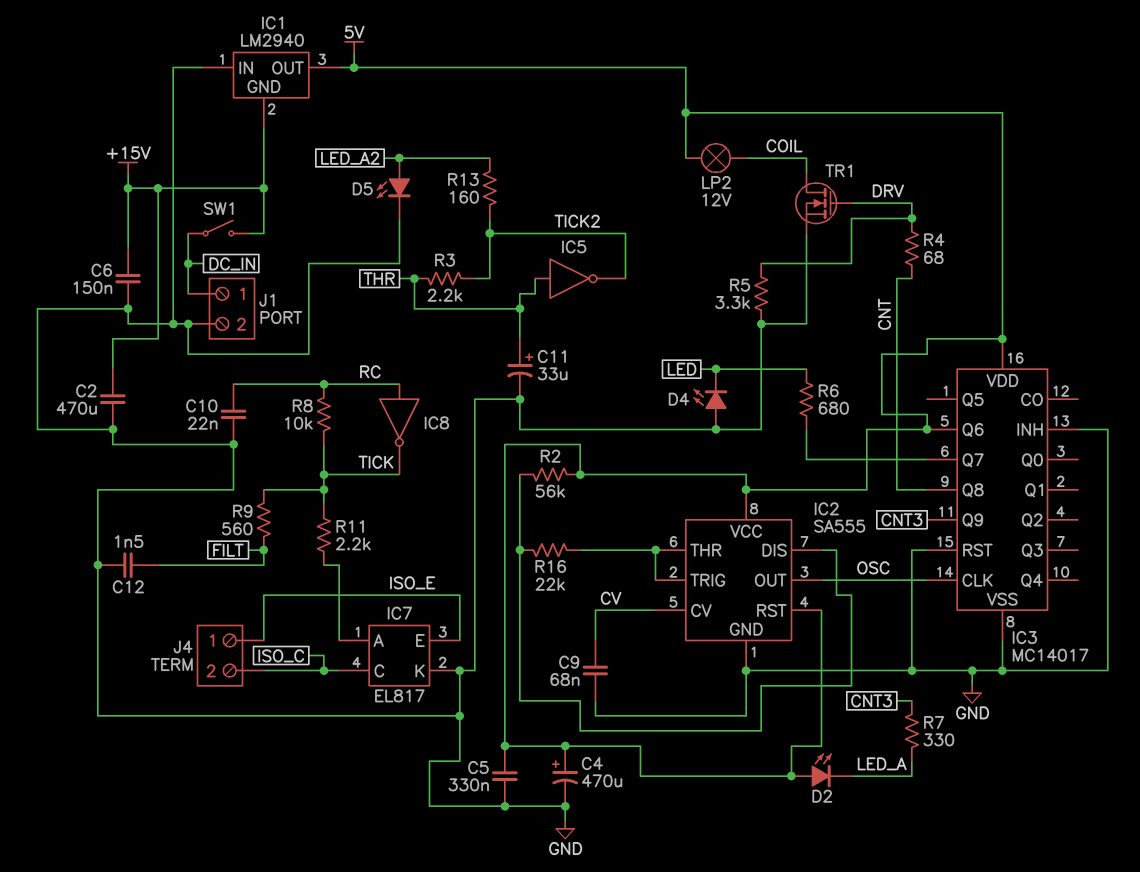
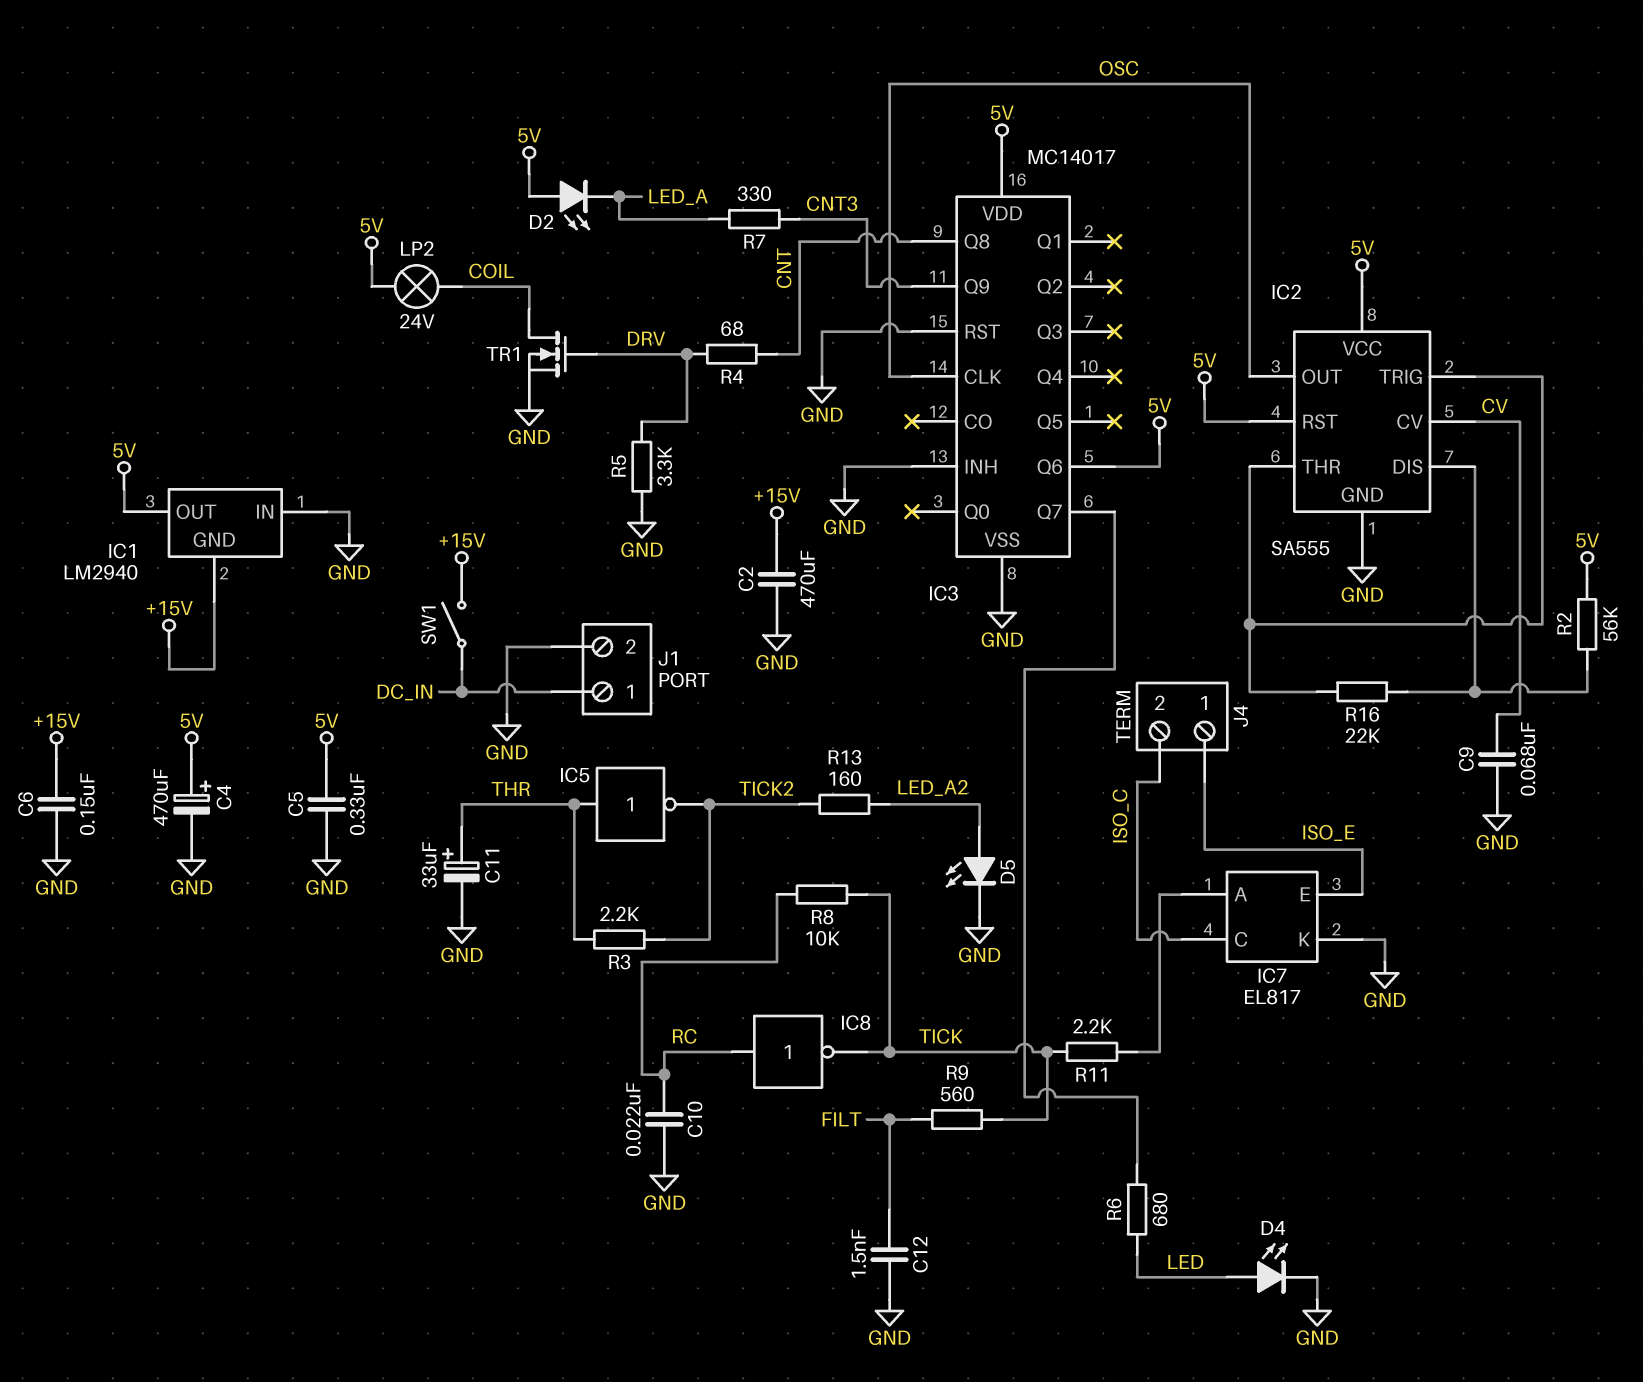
D4: LED (A GND, K LED) -> LED (A LED, K GND)
LP2: lamp 12V (5V, COIL) -> lamp 24V (5V, COIL)

